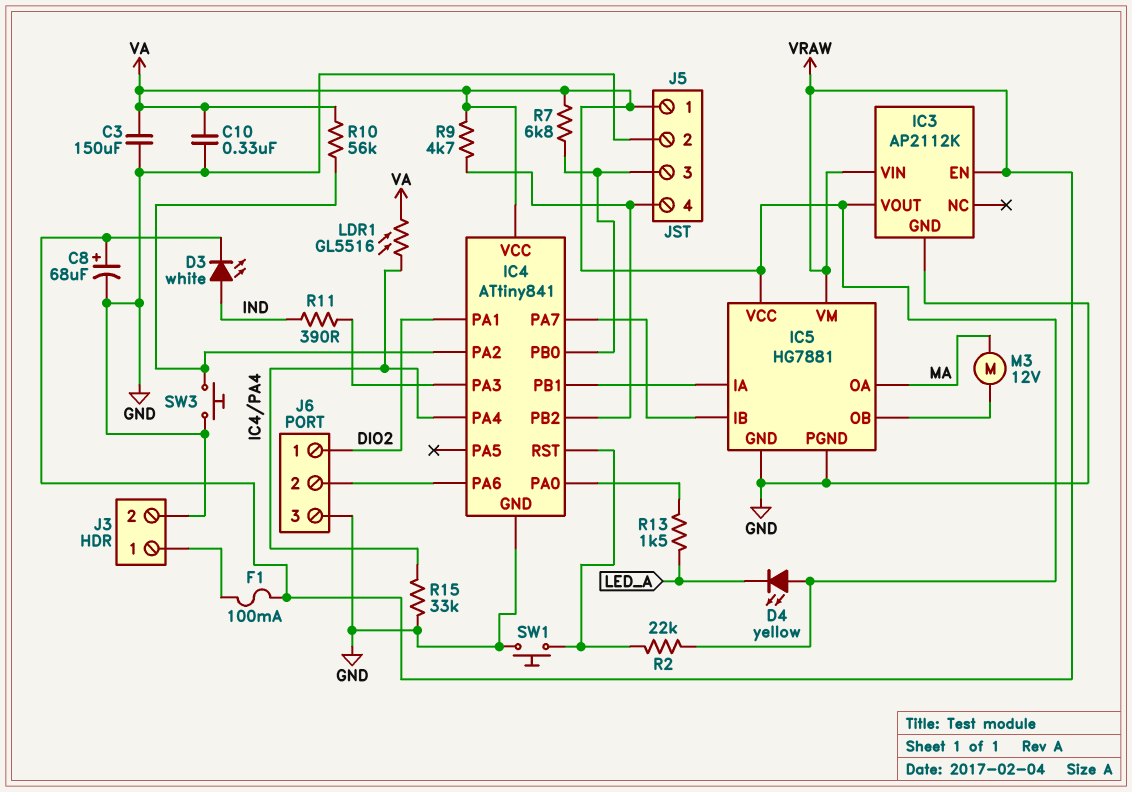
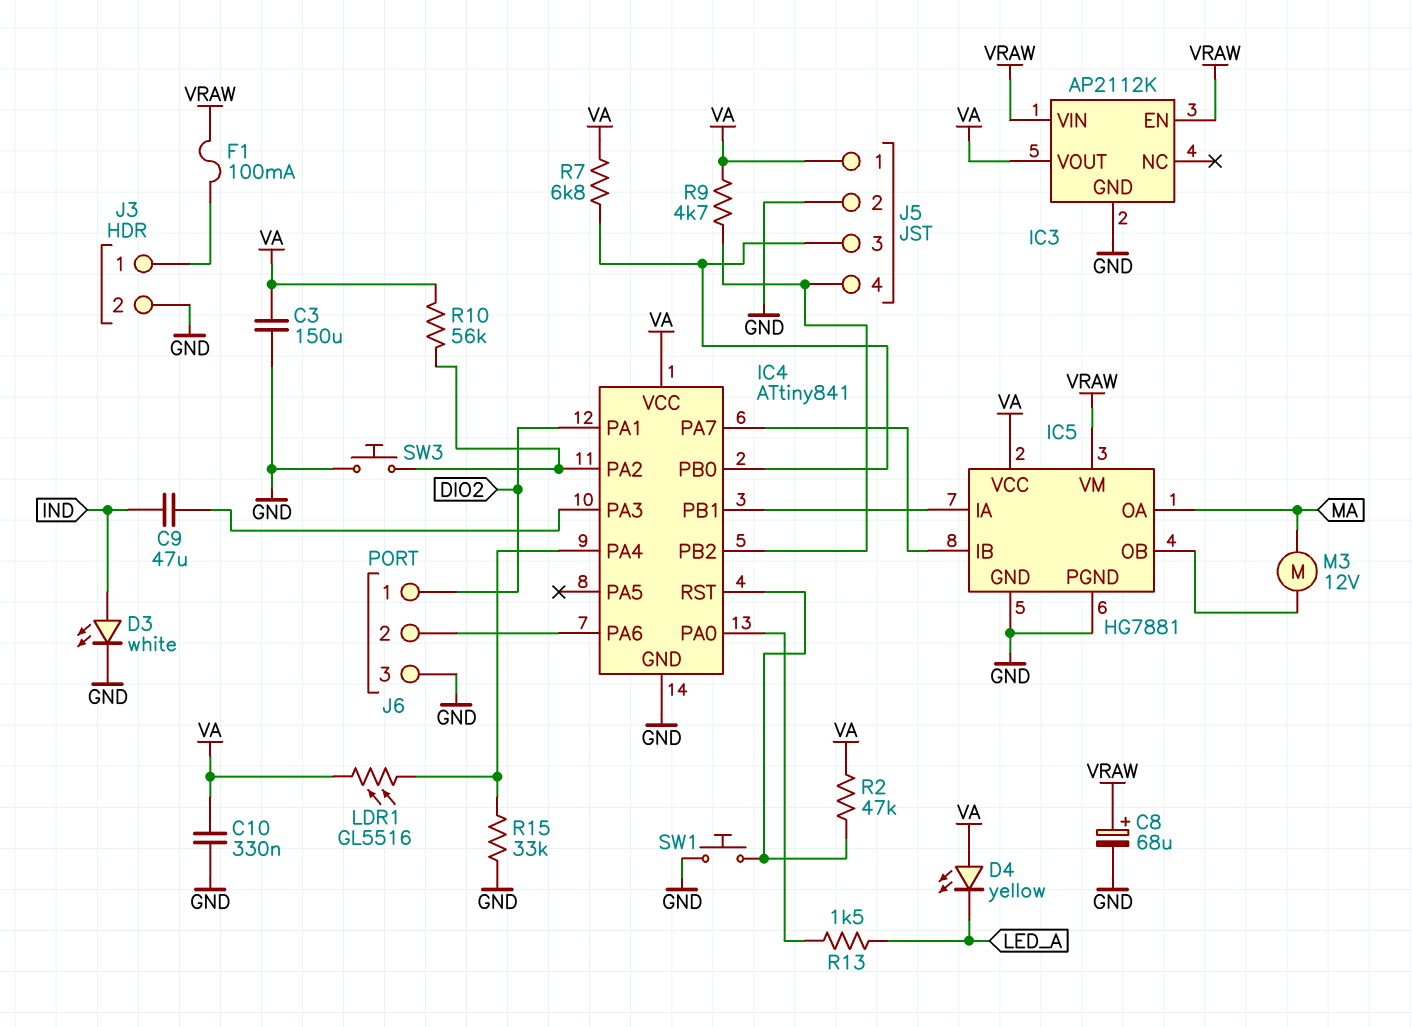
C9: none -> 47uF (IC4/PA3, IND)
D3: LED white (A IND, K VRAW) -> LED white (A IND, K GND)
R2: 22k (IC4/RST, VA) -> 47k (IC4/RST, VA)
R11: 390 (IC4/PA3, IND) -> none

